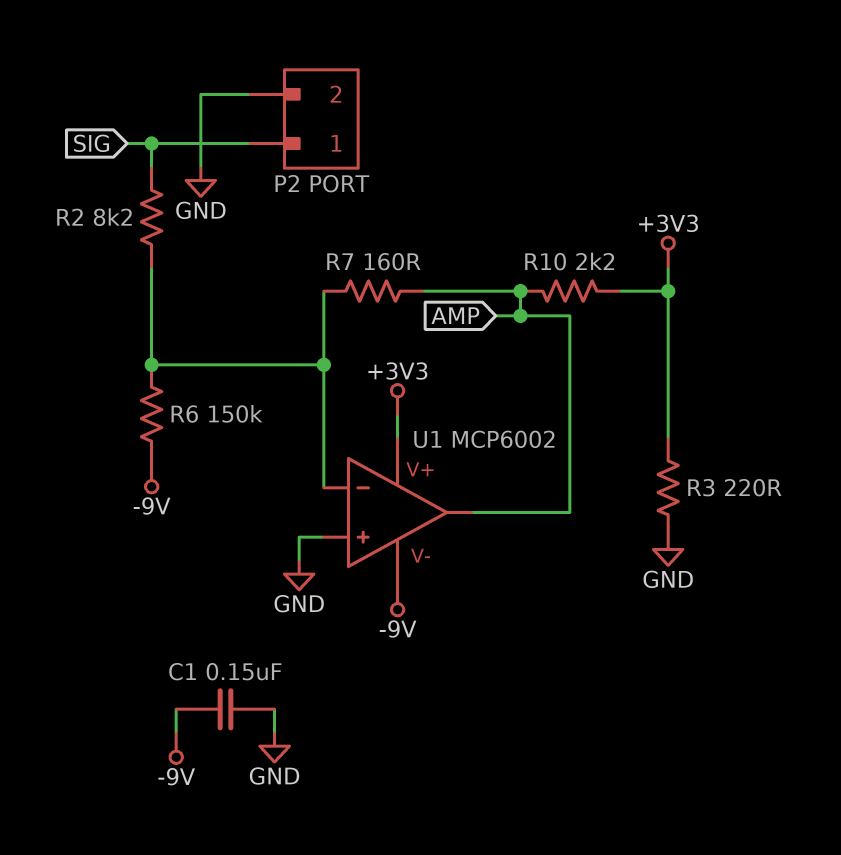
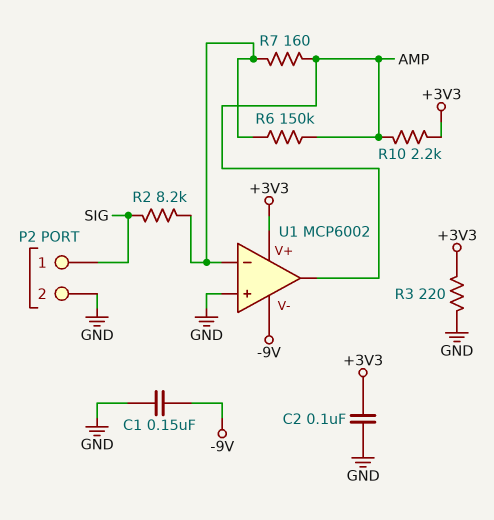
C2: none -> 100nF (+3V3, GND)
R6: 150k (-9V, U1/in-) -> 150k (AMP, U1/in-)

